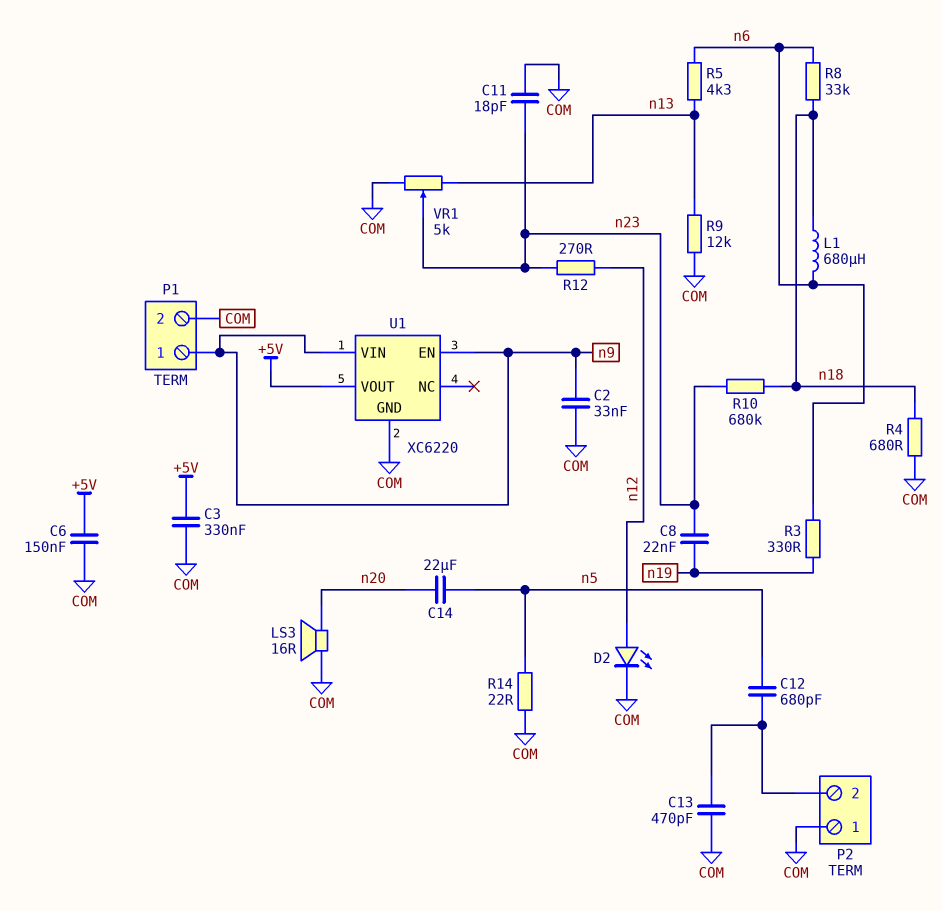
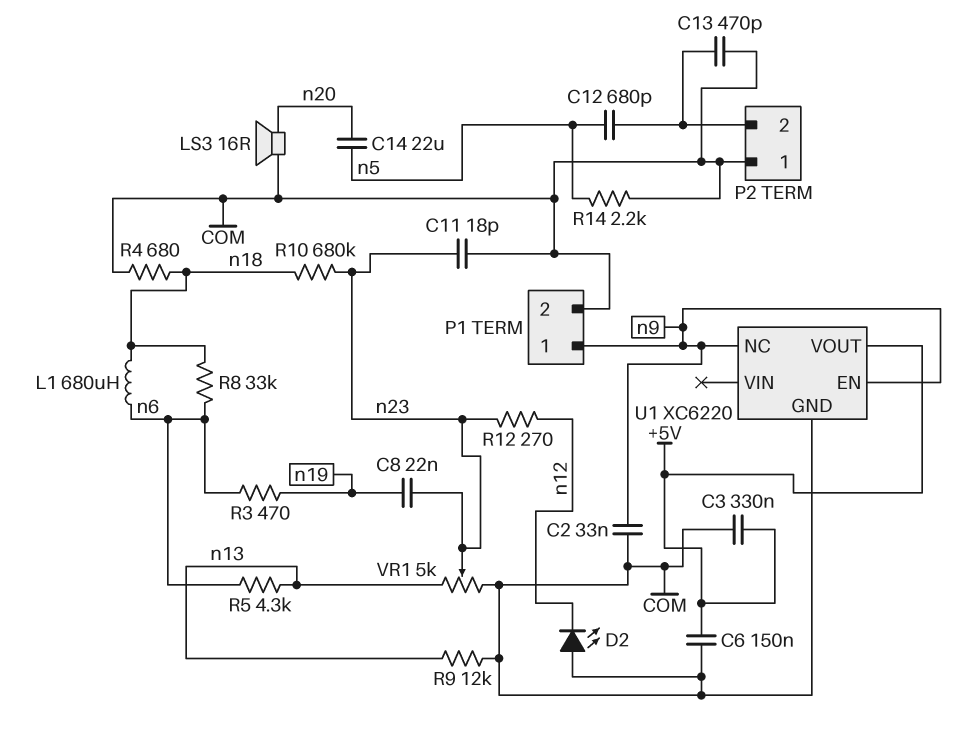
D2: LED (A n12, K COM) -> LED (A COM, K n12)
R3: 330 (n6, n19) -> 470 (n6, n19)
R14: 22 (COM, n5) -> 2.2k (COM, n5)
U1 pin NC: none -> n9
U1 pin VIN: n9 -> none

